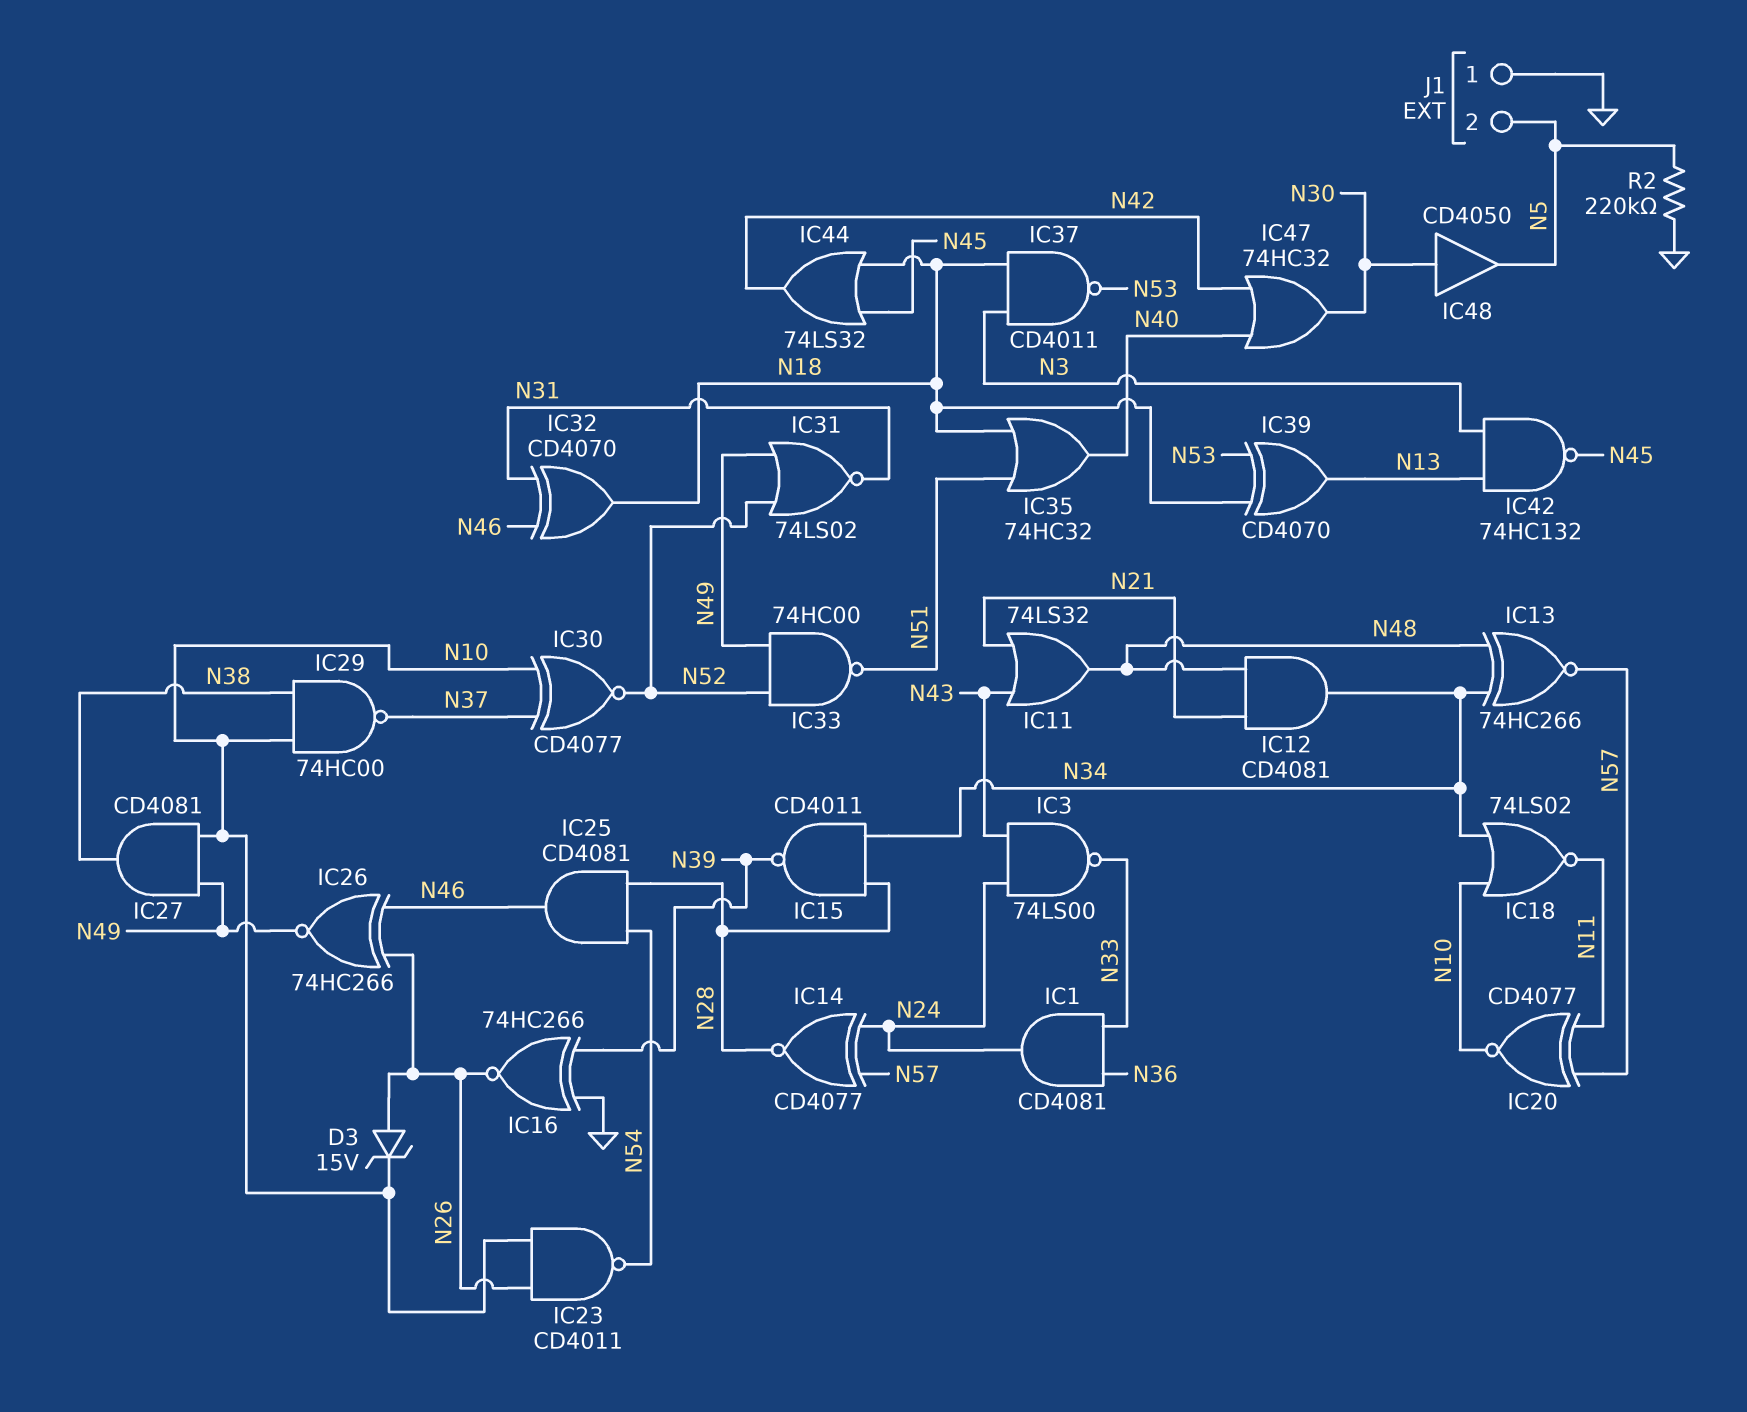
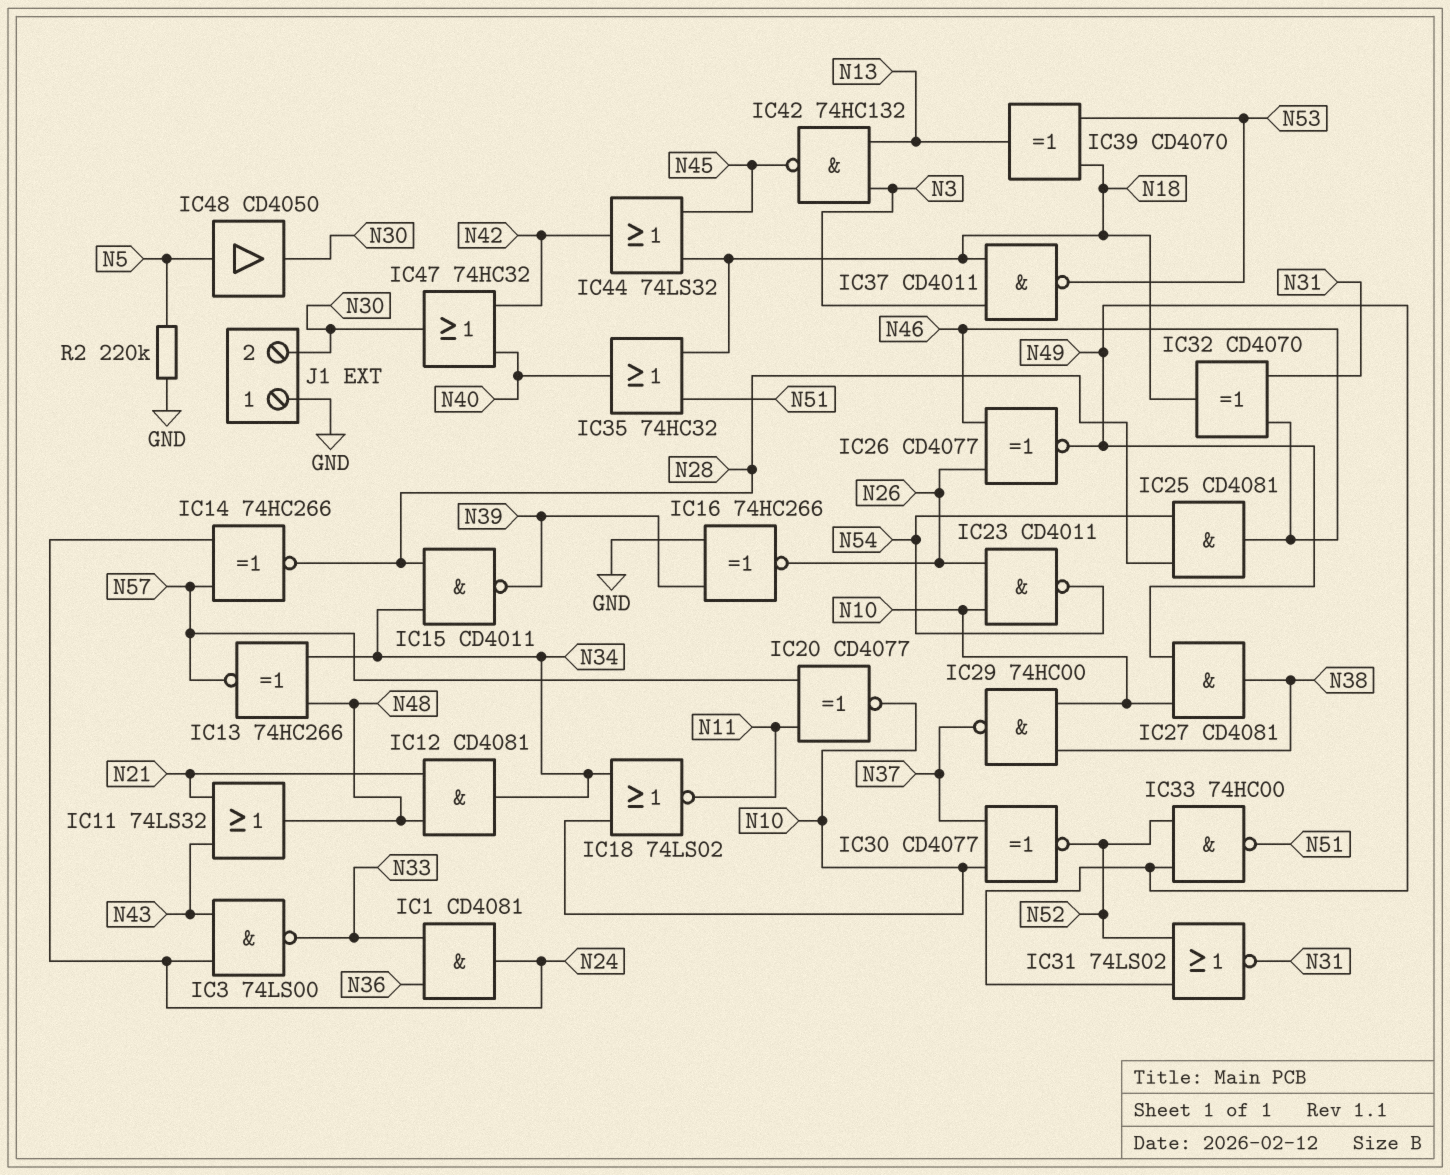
D3: zener 15V (A N26, K N10) -> none
IC14: XNOR CD4077 (in N24, in N57, out N28) -> XNOR 74HC266 (in N24, in N57, out N28)
IC26: XNOR 74HC266 (in N26, in N46, out N49) -> XNOR CD4077 (in N26, in N46, out N49)
IC48: buffer CD4050 (in N30, out N5) -> buffer CD4050 (in N5, out N30)
J1 pin 2: N5 -> N30

